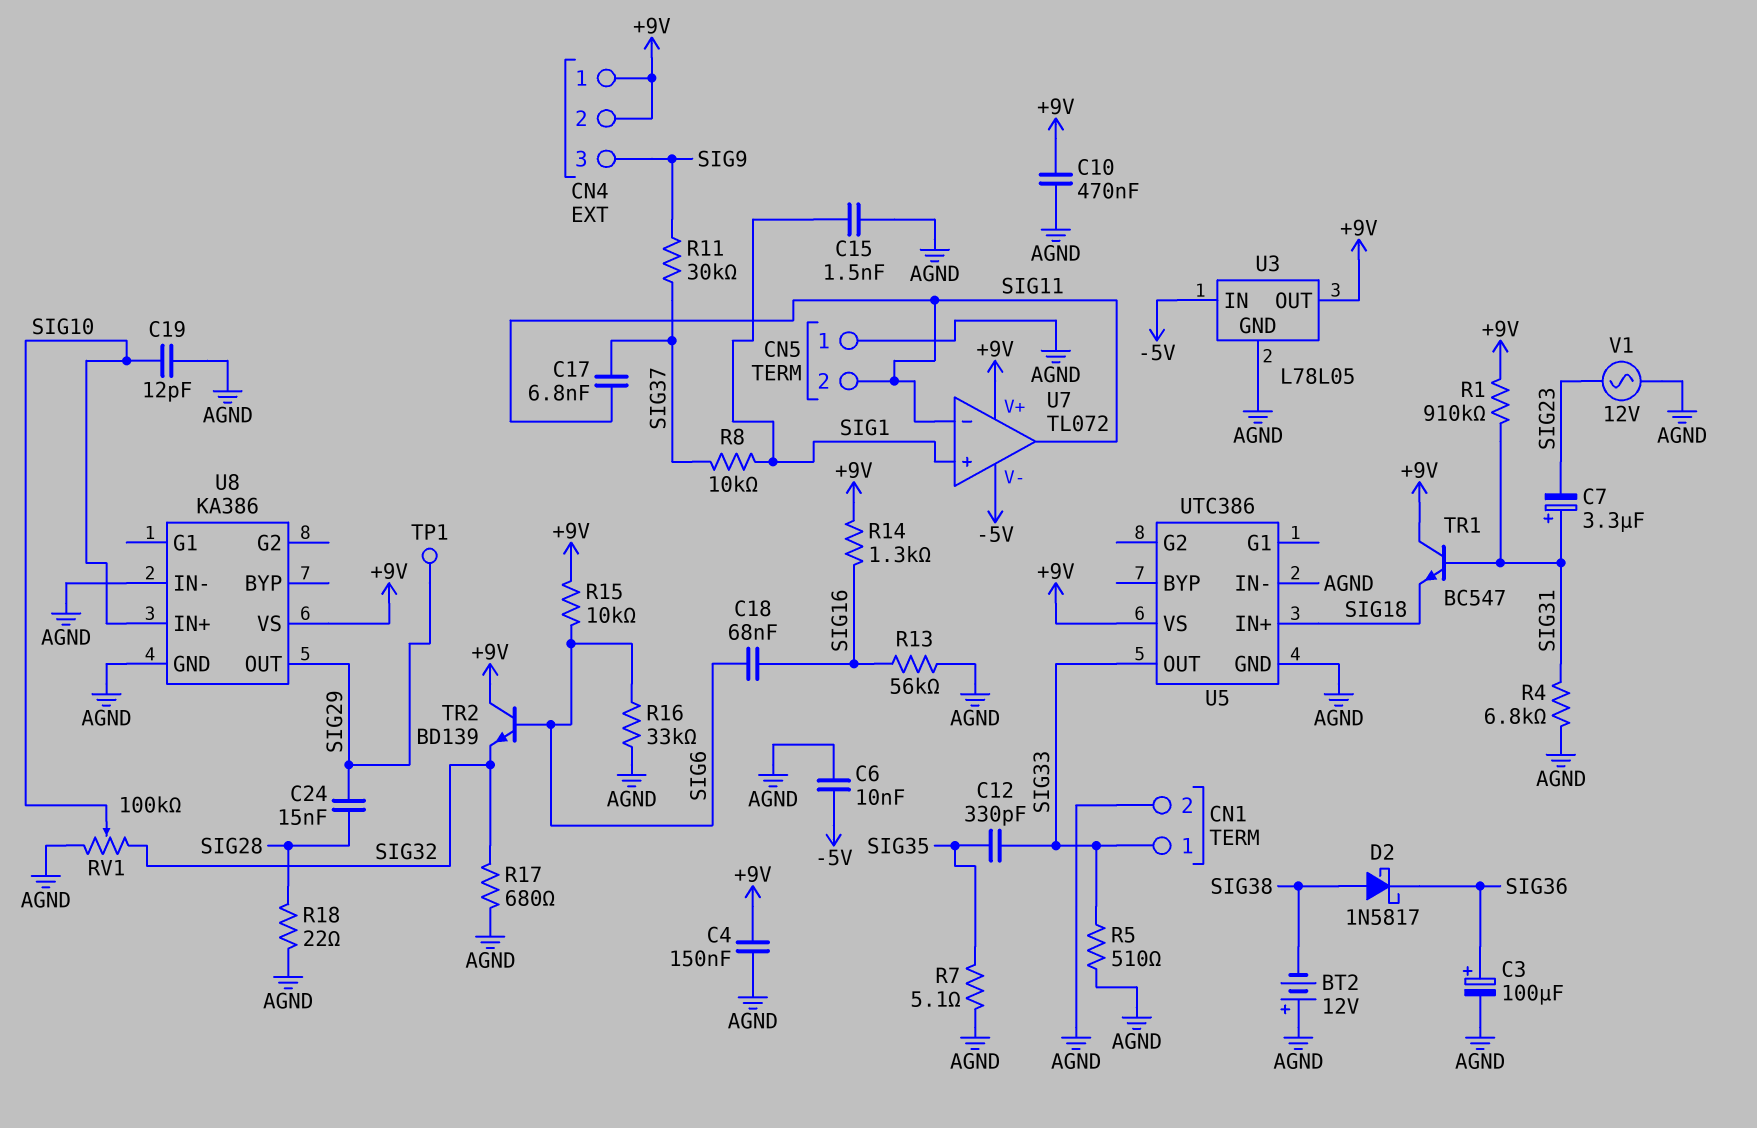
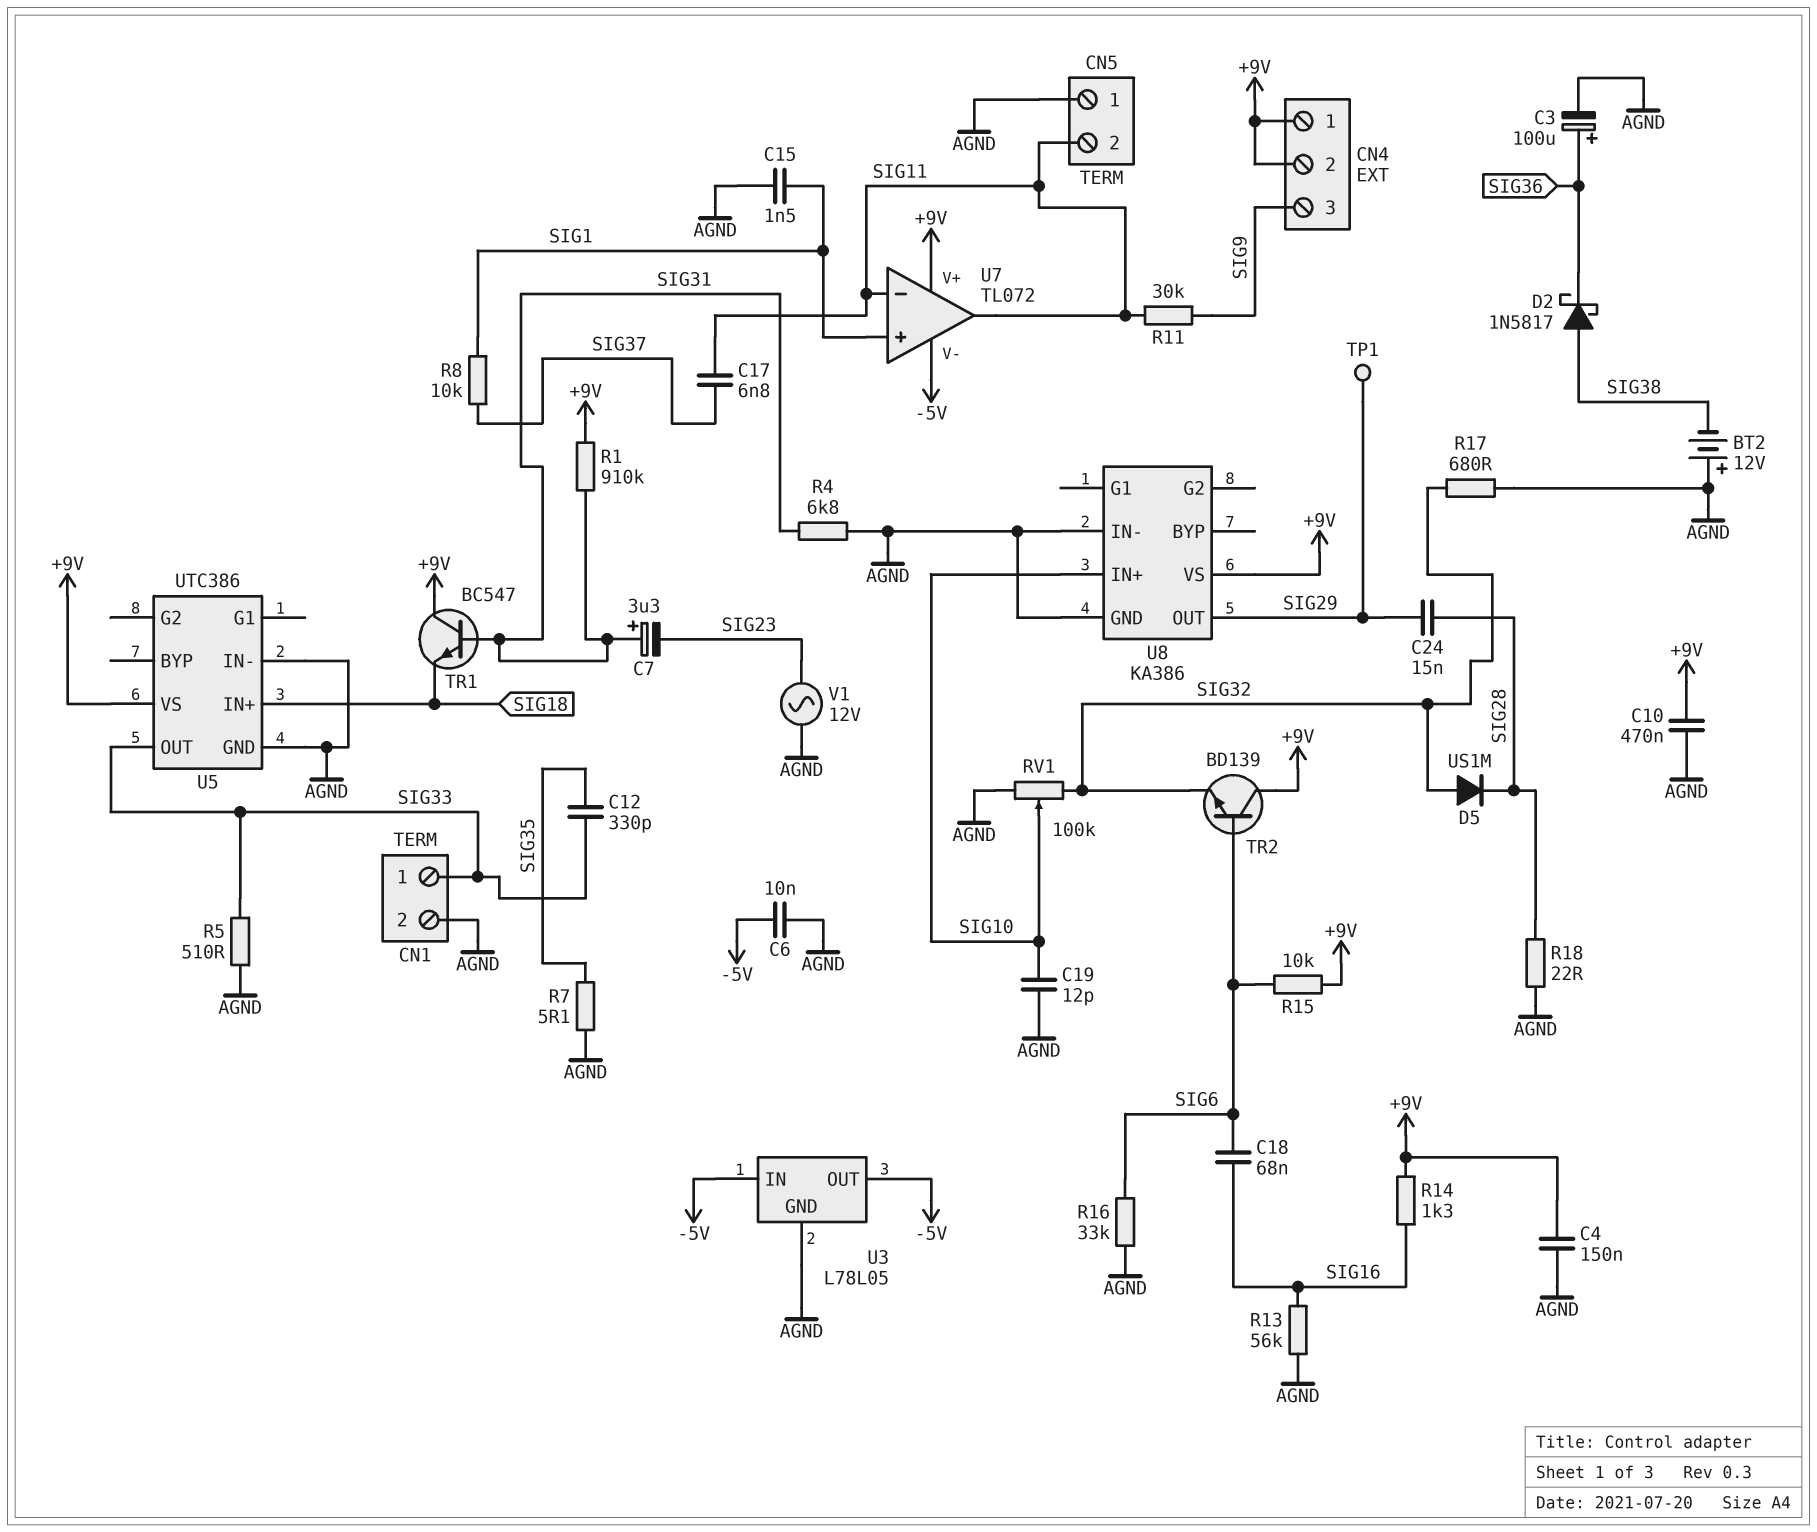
D5: none -> diode US1M (A SIG32, K SIG28)
R11: 30k (SIG9, SIG37) -> 30k (SIG9, SIG11)
U3 pin OUT: +9V -> -5V

